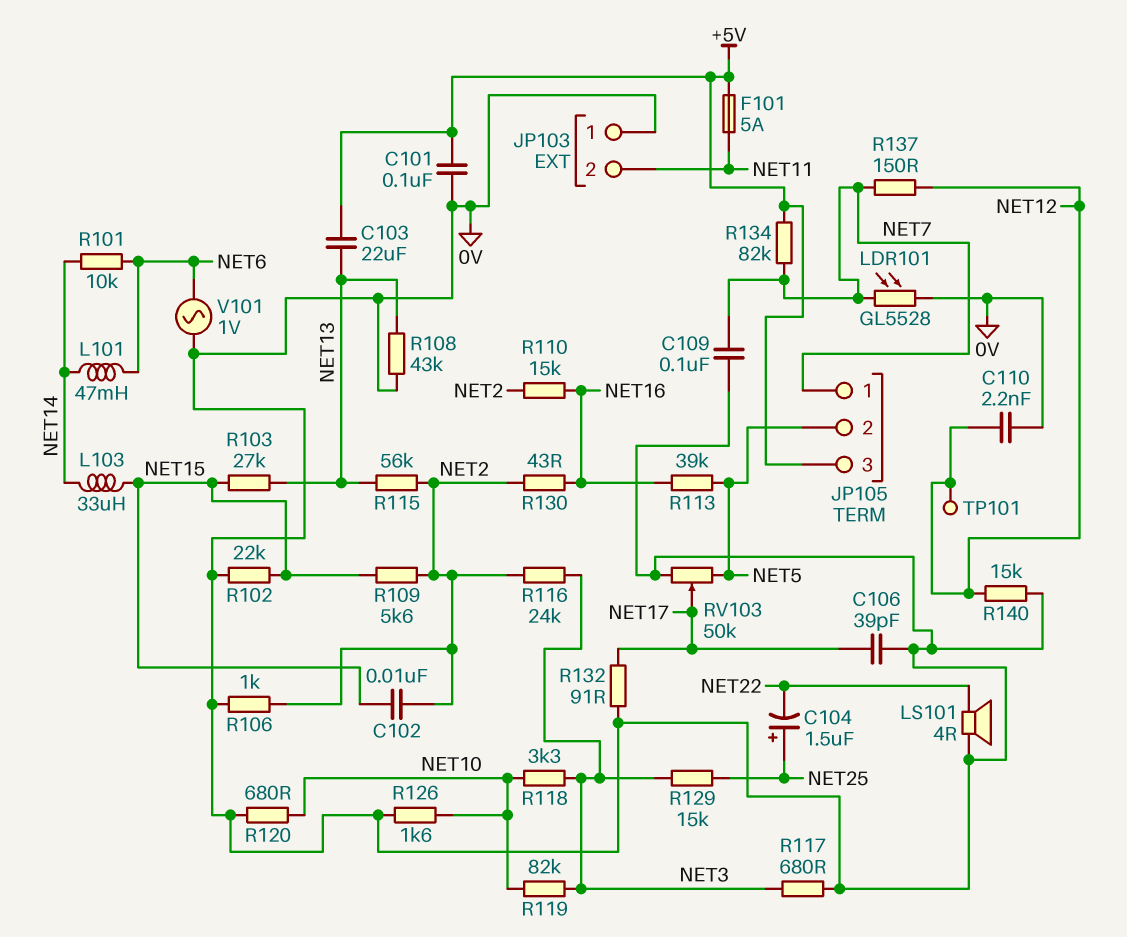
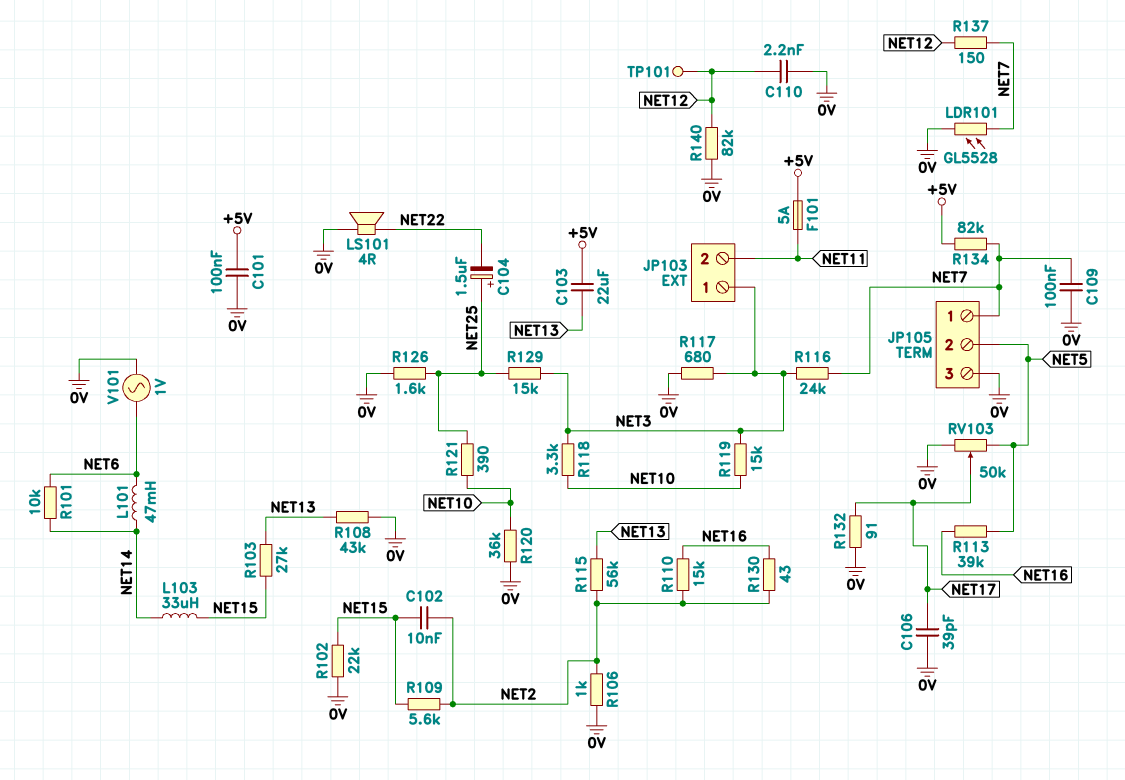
JP103 pin 1: 0V -> NET3
JP105 pin 3: +5V -> 0V
R116: 24k (NET2, NET3) -> 24k (NET3, NET7)
R119: 82k (NET3, NET10) -> 15k (NET3, NET10)
R120: 680 (0V, NET10) -> 36k (0V, NET10)
R121: none -> 390 (NET10, NET25)
R126: 1.6k (0V, NET10) -> 1.6k (0V, NET25)
R140: 15k (0V, NET12) -> 82k (0V, NET12)

